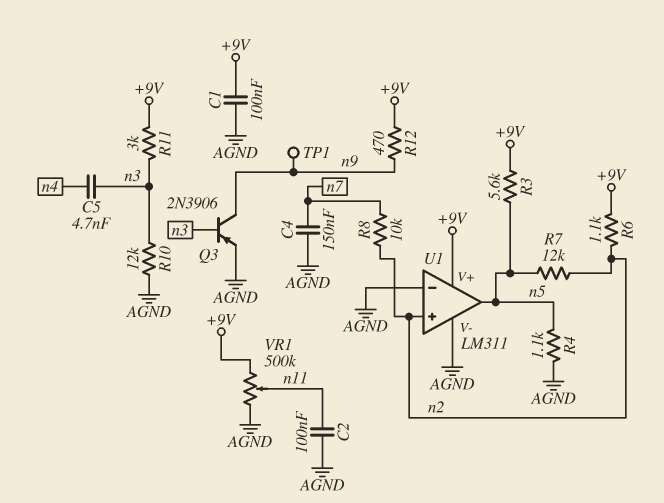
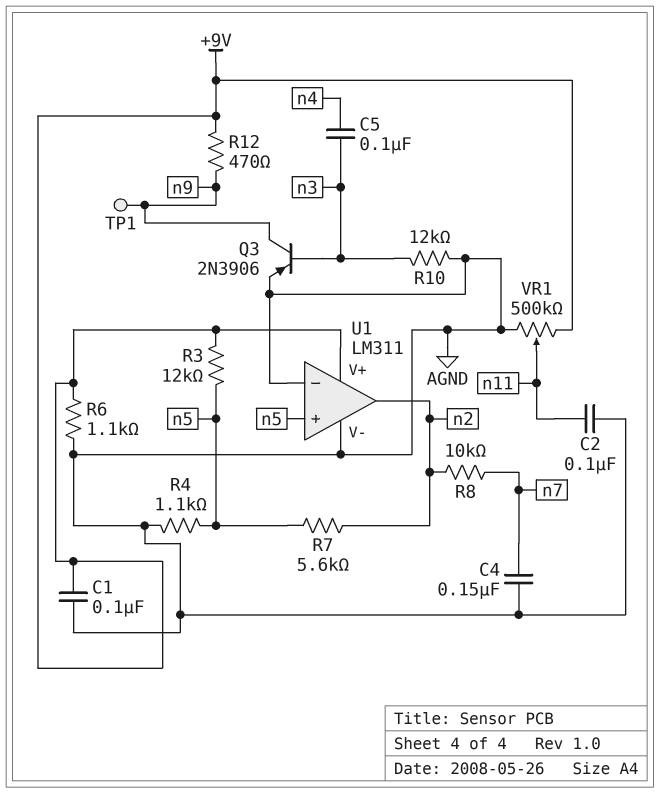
C5: 4.7nF (n3, n4) -> 100nF (n3, n4)
R3: 5.6k (+9V, n5) -> 12k (+9V, n5)
R6: 1.1k (+9V, n2) -> 1.1k (+9V, AGND)
R7: 12k (n2, n5) -> 5.6k (n2, n5)
R11: 3k (+9V, n3) -> none
U1 pin in+: n2 -> n5
U1 pin out: n5 -> n2

